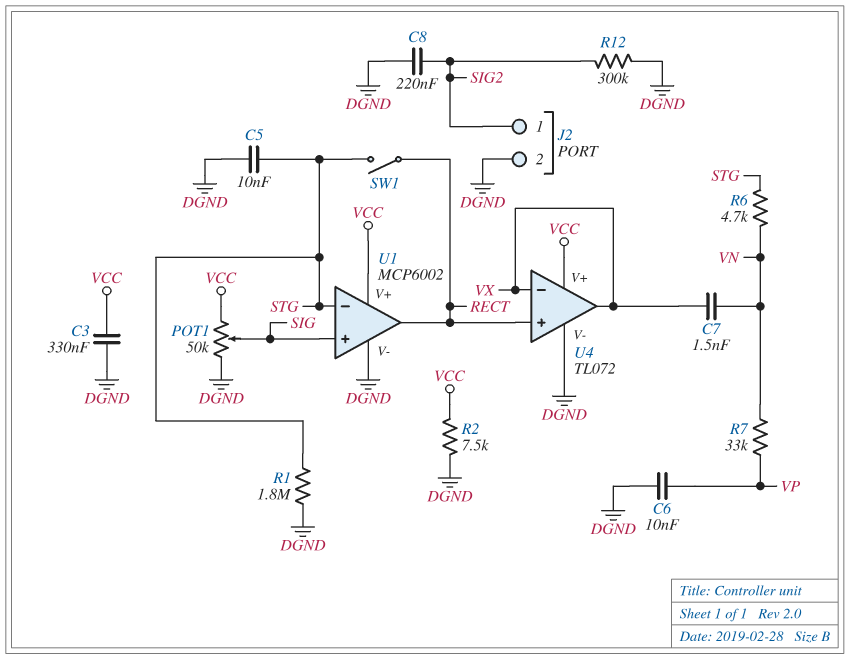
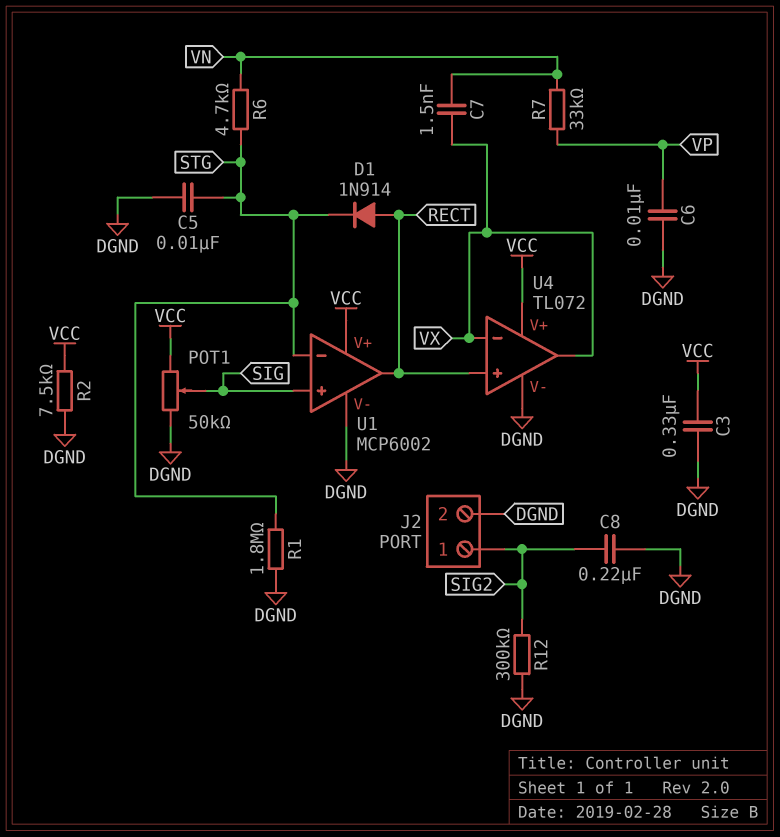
D1: none -> diode 1N914 (A RECT, K STG)
SW1: switch (RECT, STG) -> none

